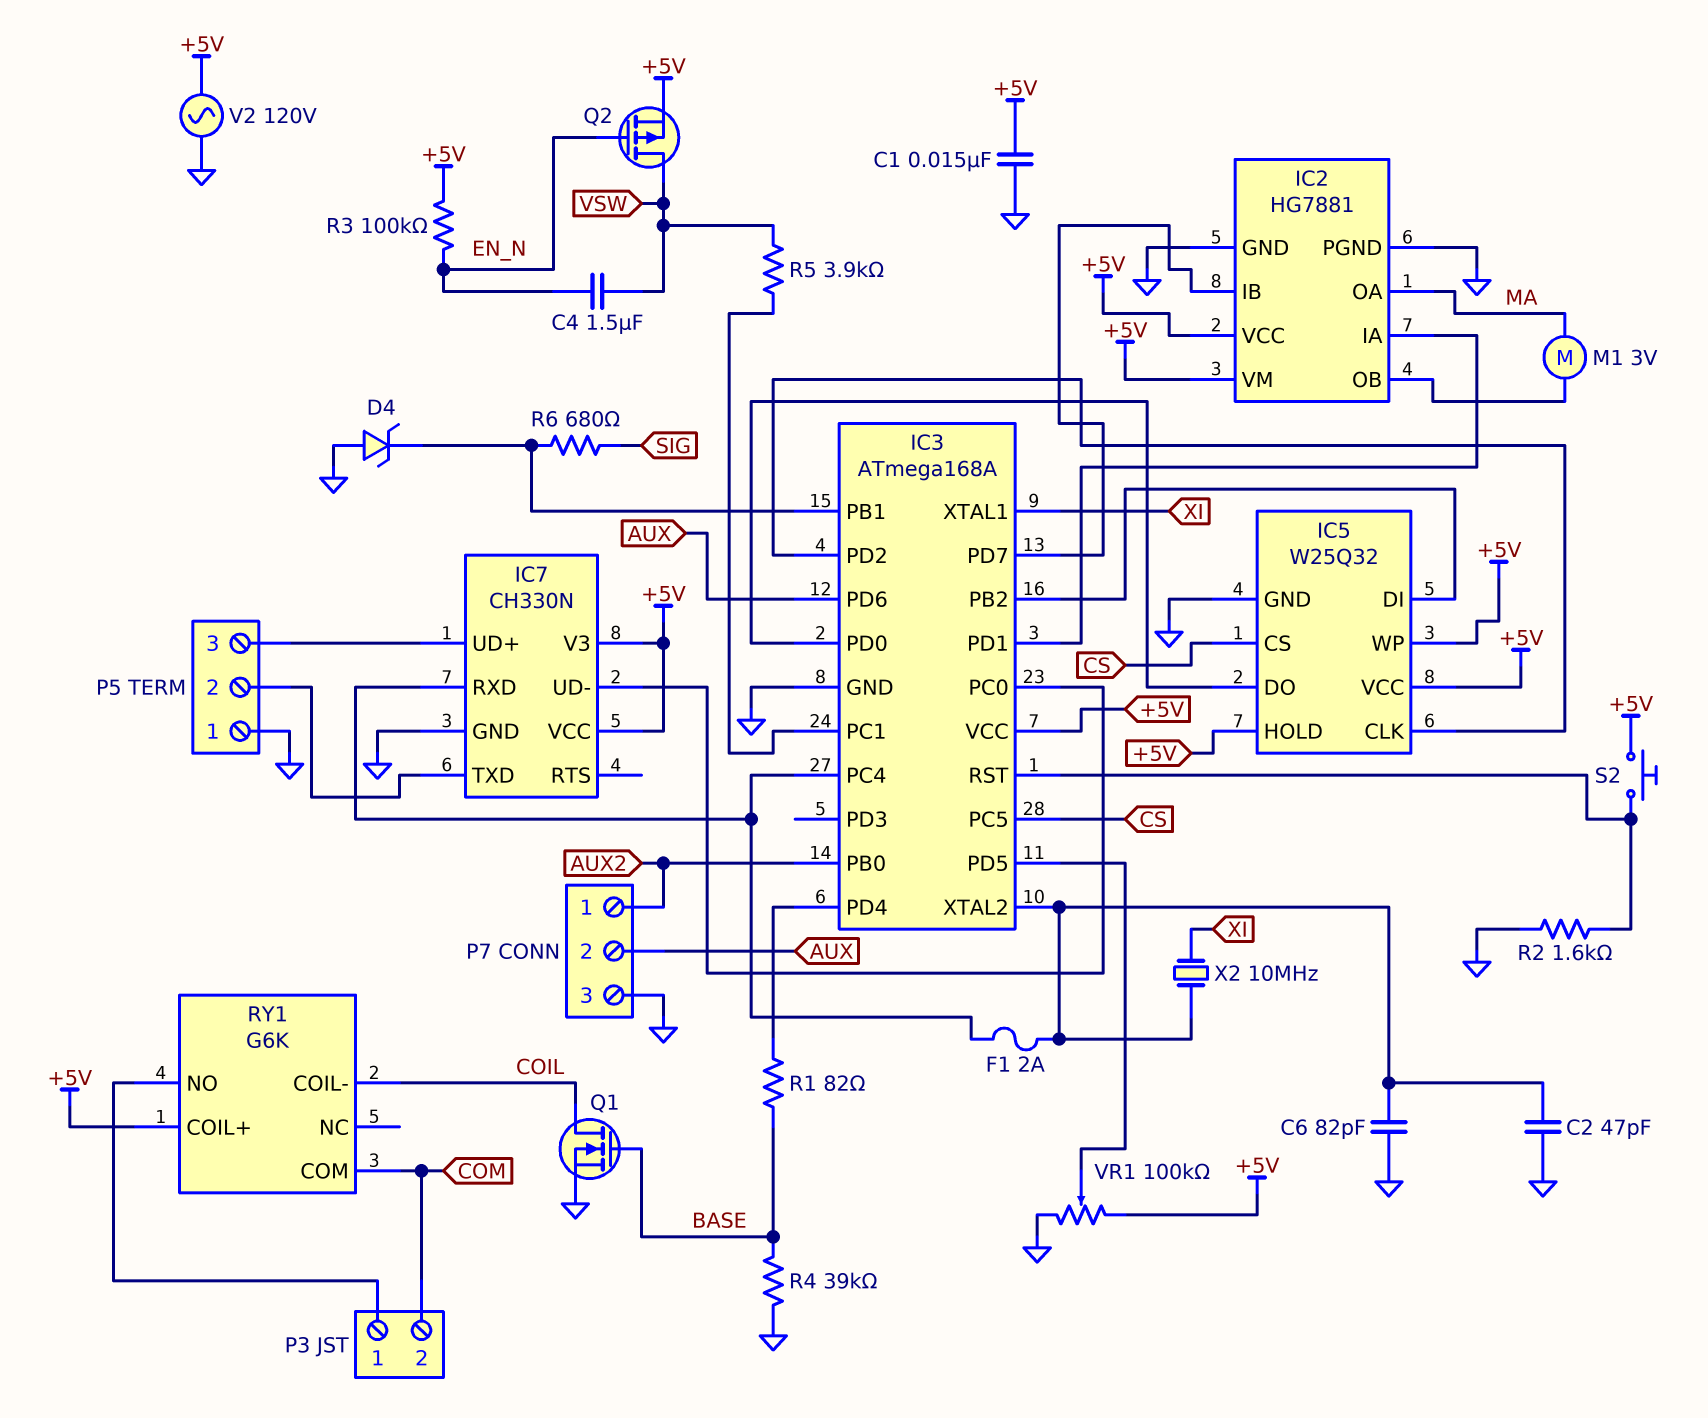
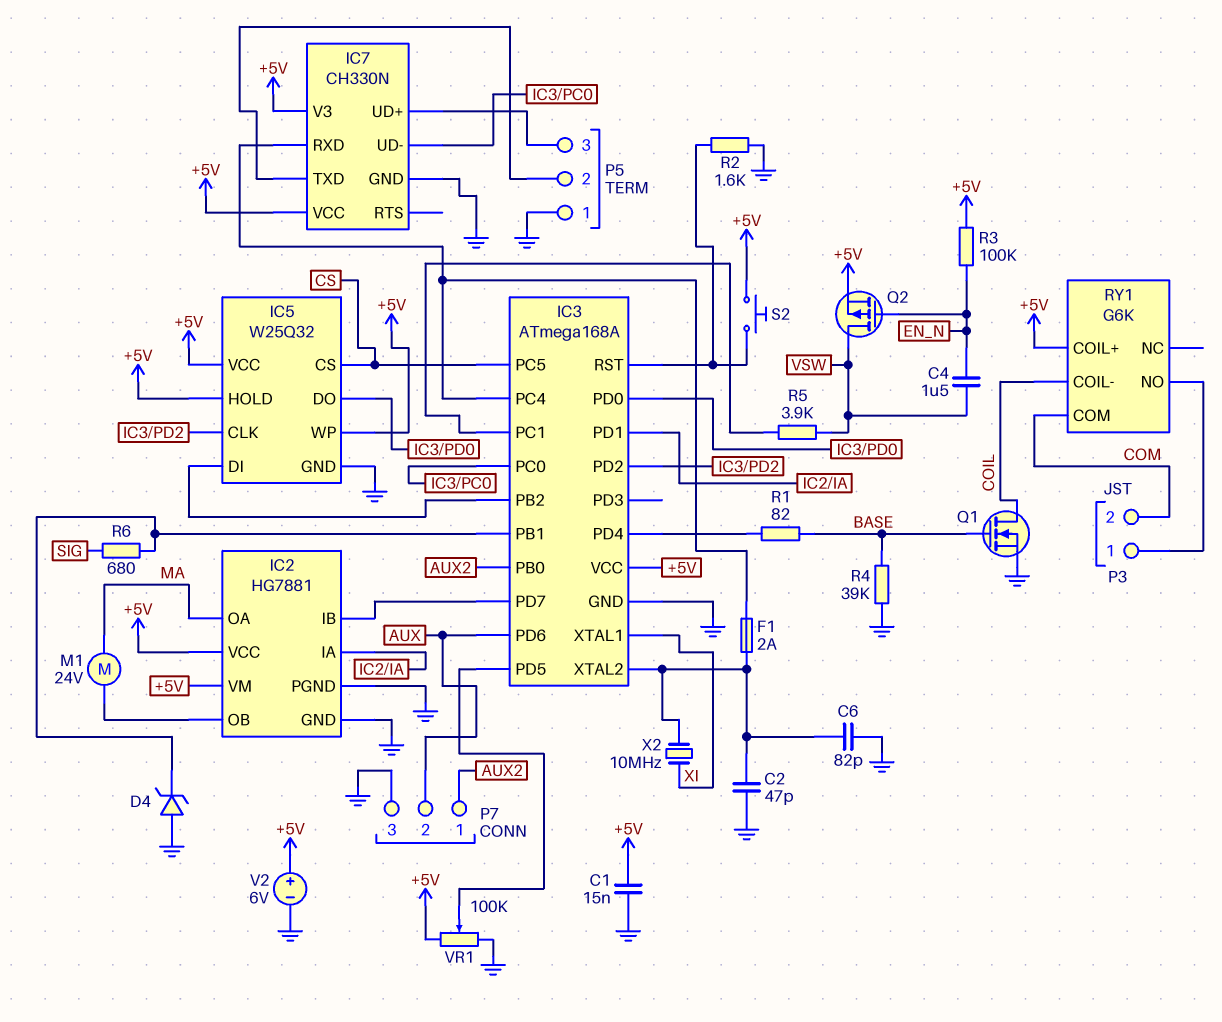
M1: motor 3V (IC2/OB, MA) -> motor 24V (IC2/OB, MA)
V2: AC 120V (+5V, GND) -> 6V (plus +5V, minus GND)

